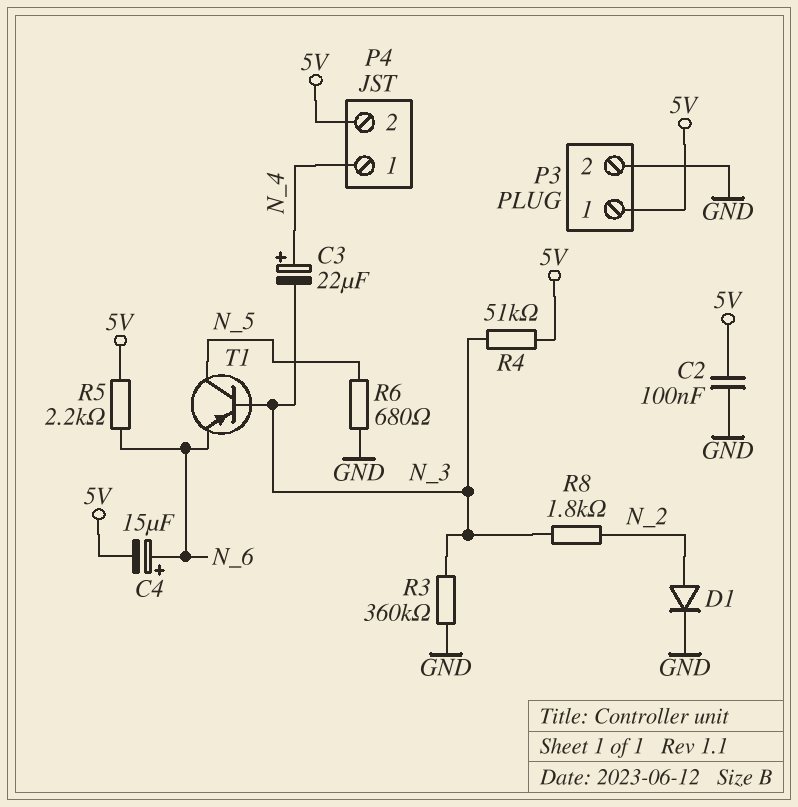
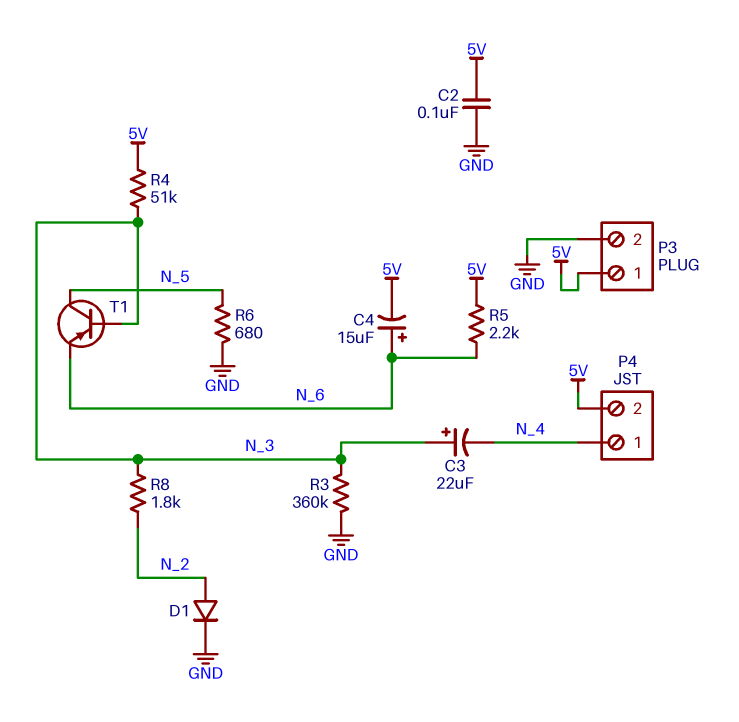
C3: 22uF (plus N_4, minus N_3) -> 22uF (plus N_3, minus N_4)

